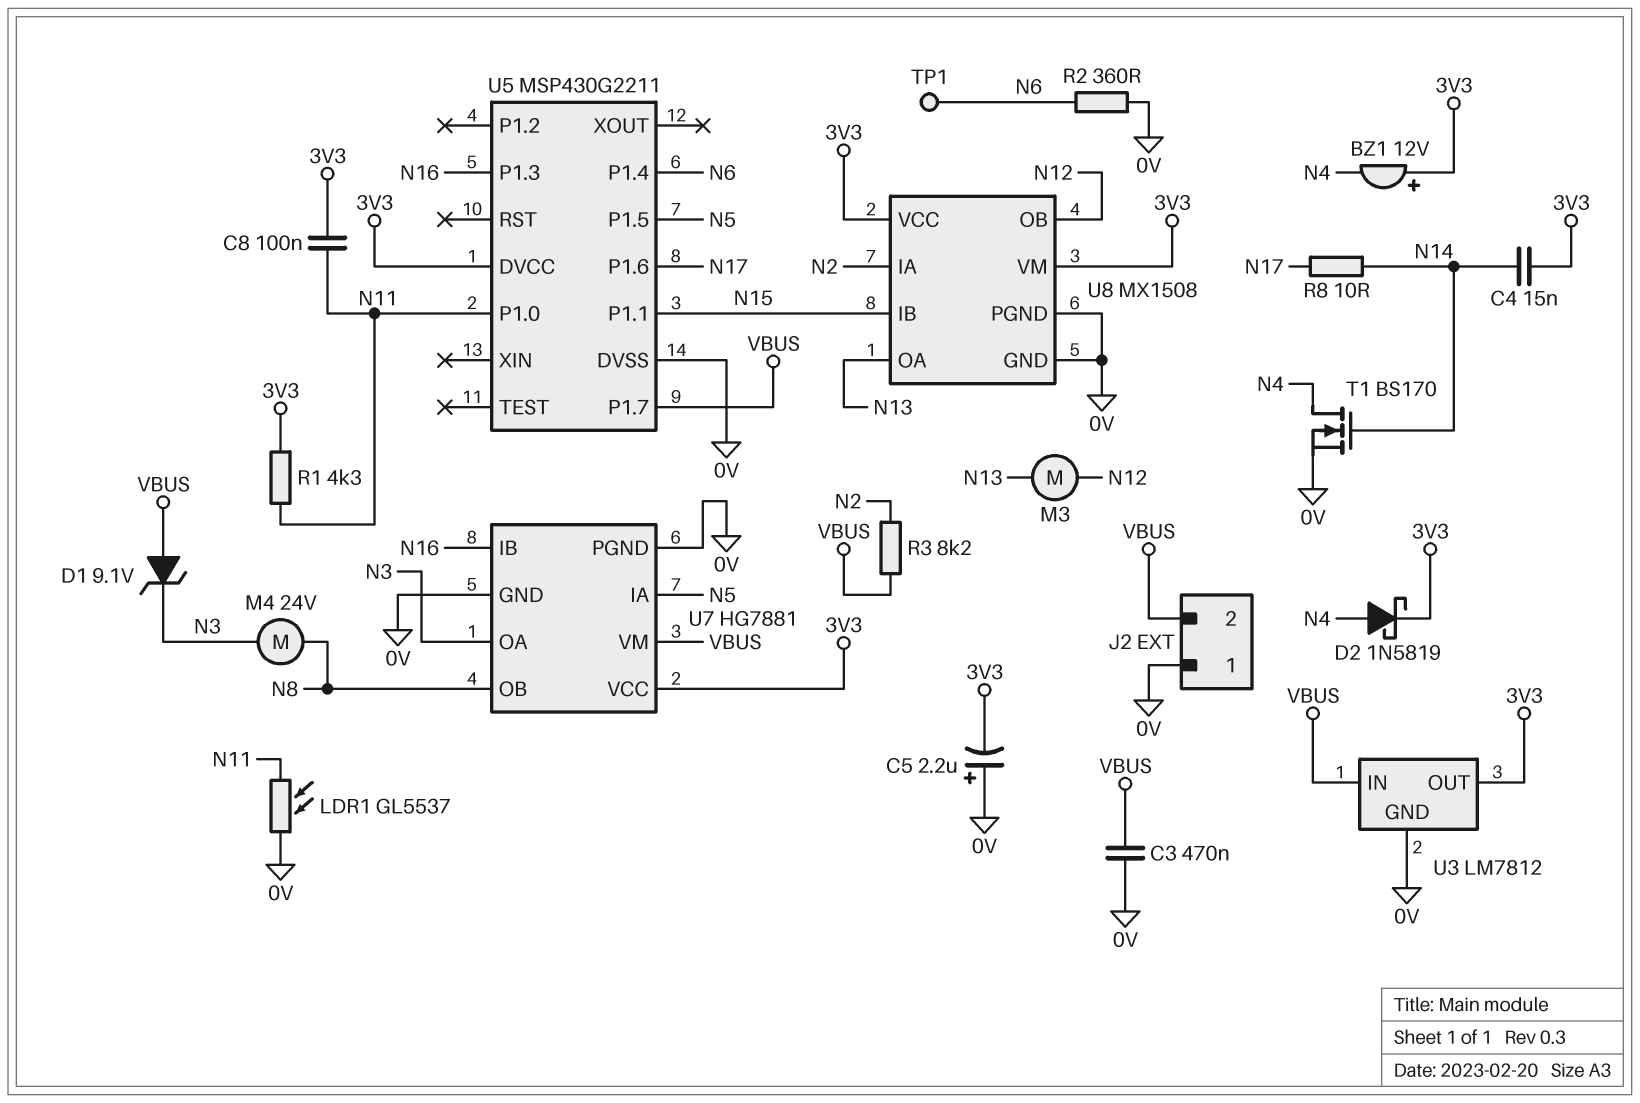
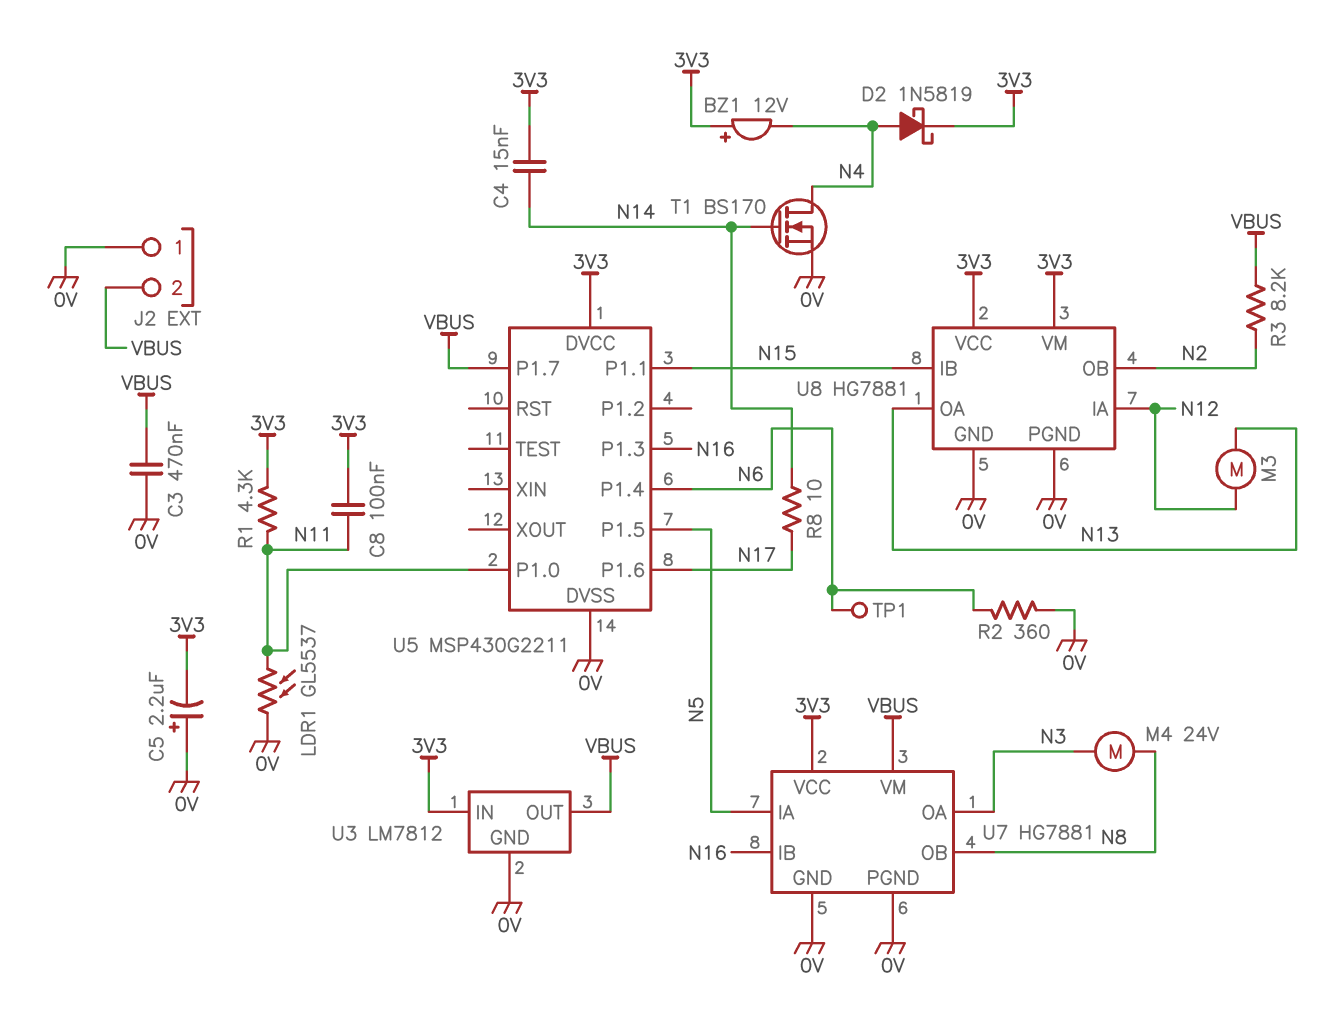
D1: zener 9.1V (A VBUS, K N3) -> none
U3 pin IN: VBUS -> 3V3
U3 pin OUT: 3V3 -> VBUS
U8: MX1508 -> HG7881
U8 pin IA: N2 -> N12
U8 pin OB: N12 -> N2

